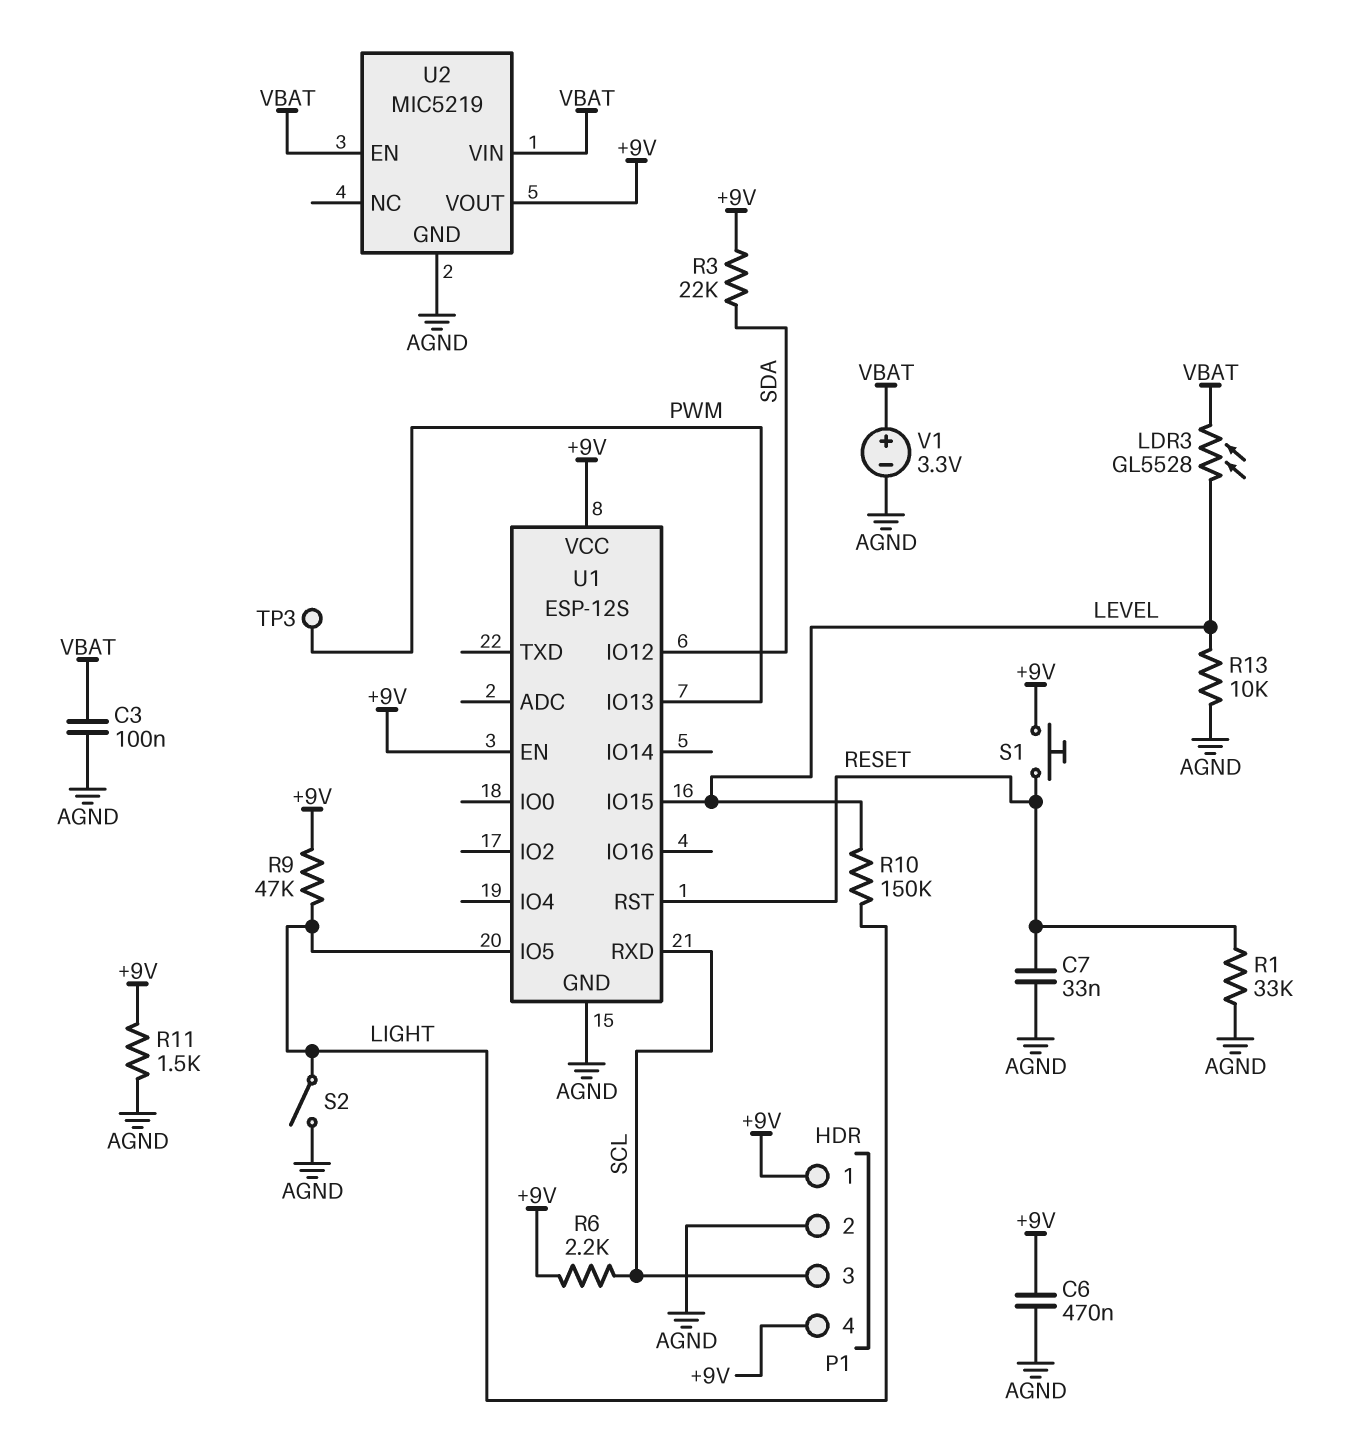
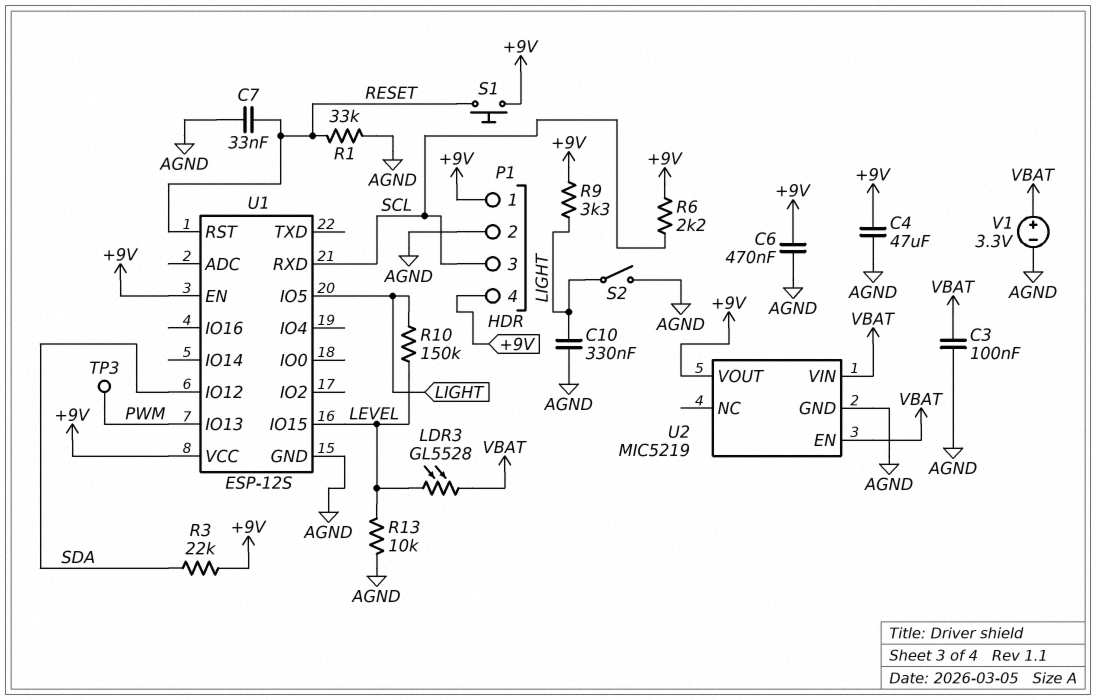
C4: none -> 47uF (+9V, AGND)
C10: none -> 330nF (AGND, LIGHT)
R9: 47k (+9V, LIGHT) -> 3.3k (+9V, LIGHT)
R11: 1.5k (+9V, AGND) -> none

